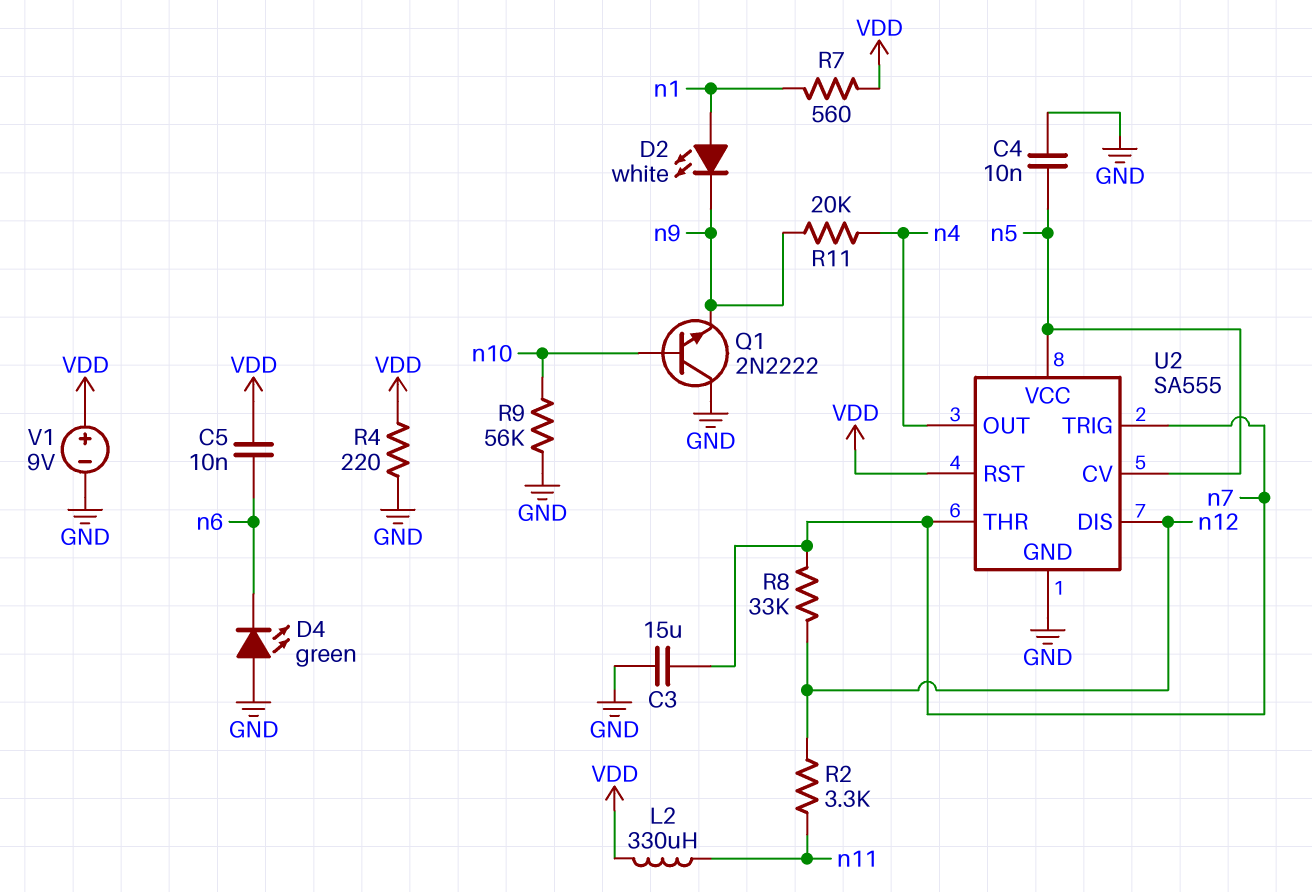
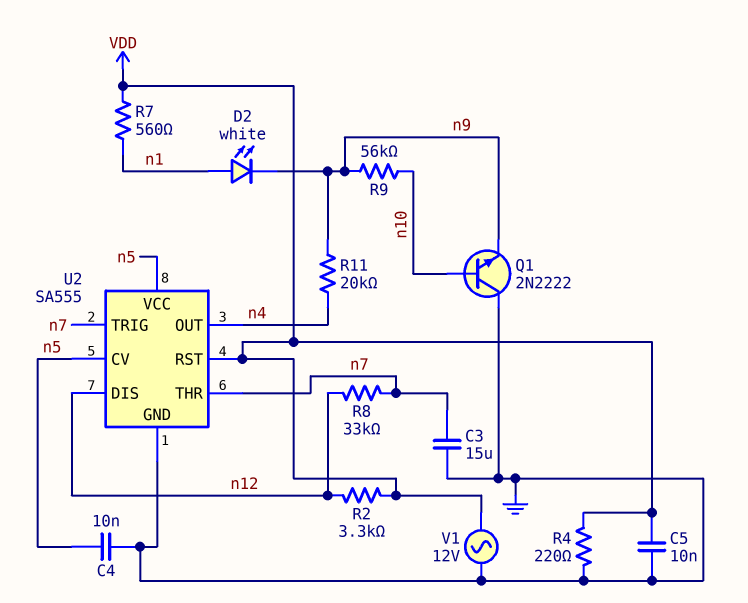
C5: 10nF (VDD, n6) -> 10nF (GND, VDD)
D4: LED green (A GND, K n6) -> none
L2: 330uH (VDD, n11) -> none
R2: 3.3k (n11, n12) -> 3.3k (VDD, n12)
R9: 56k (GND, n10) -> 56k (n9, n10)
V1: 9V (plus VDD, minus GND) -> AC 12V (GND, VDD)

